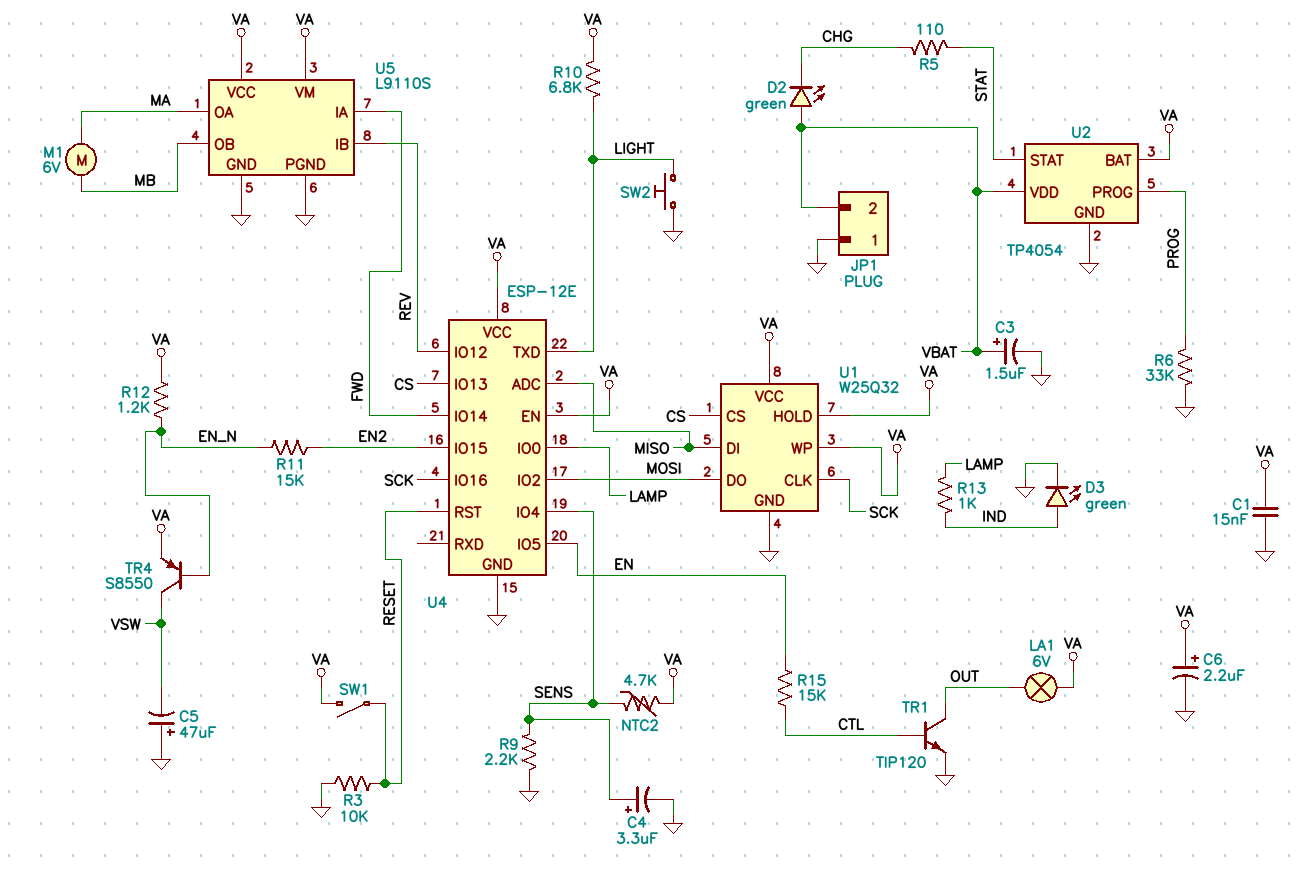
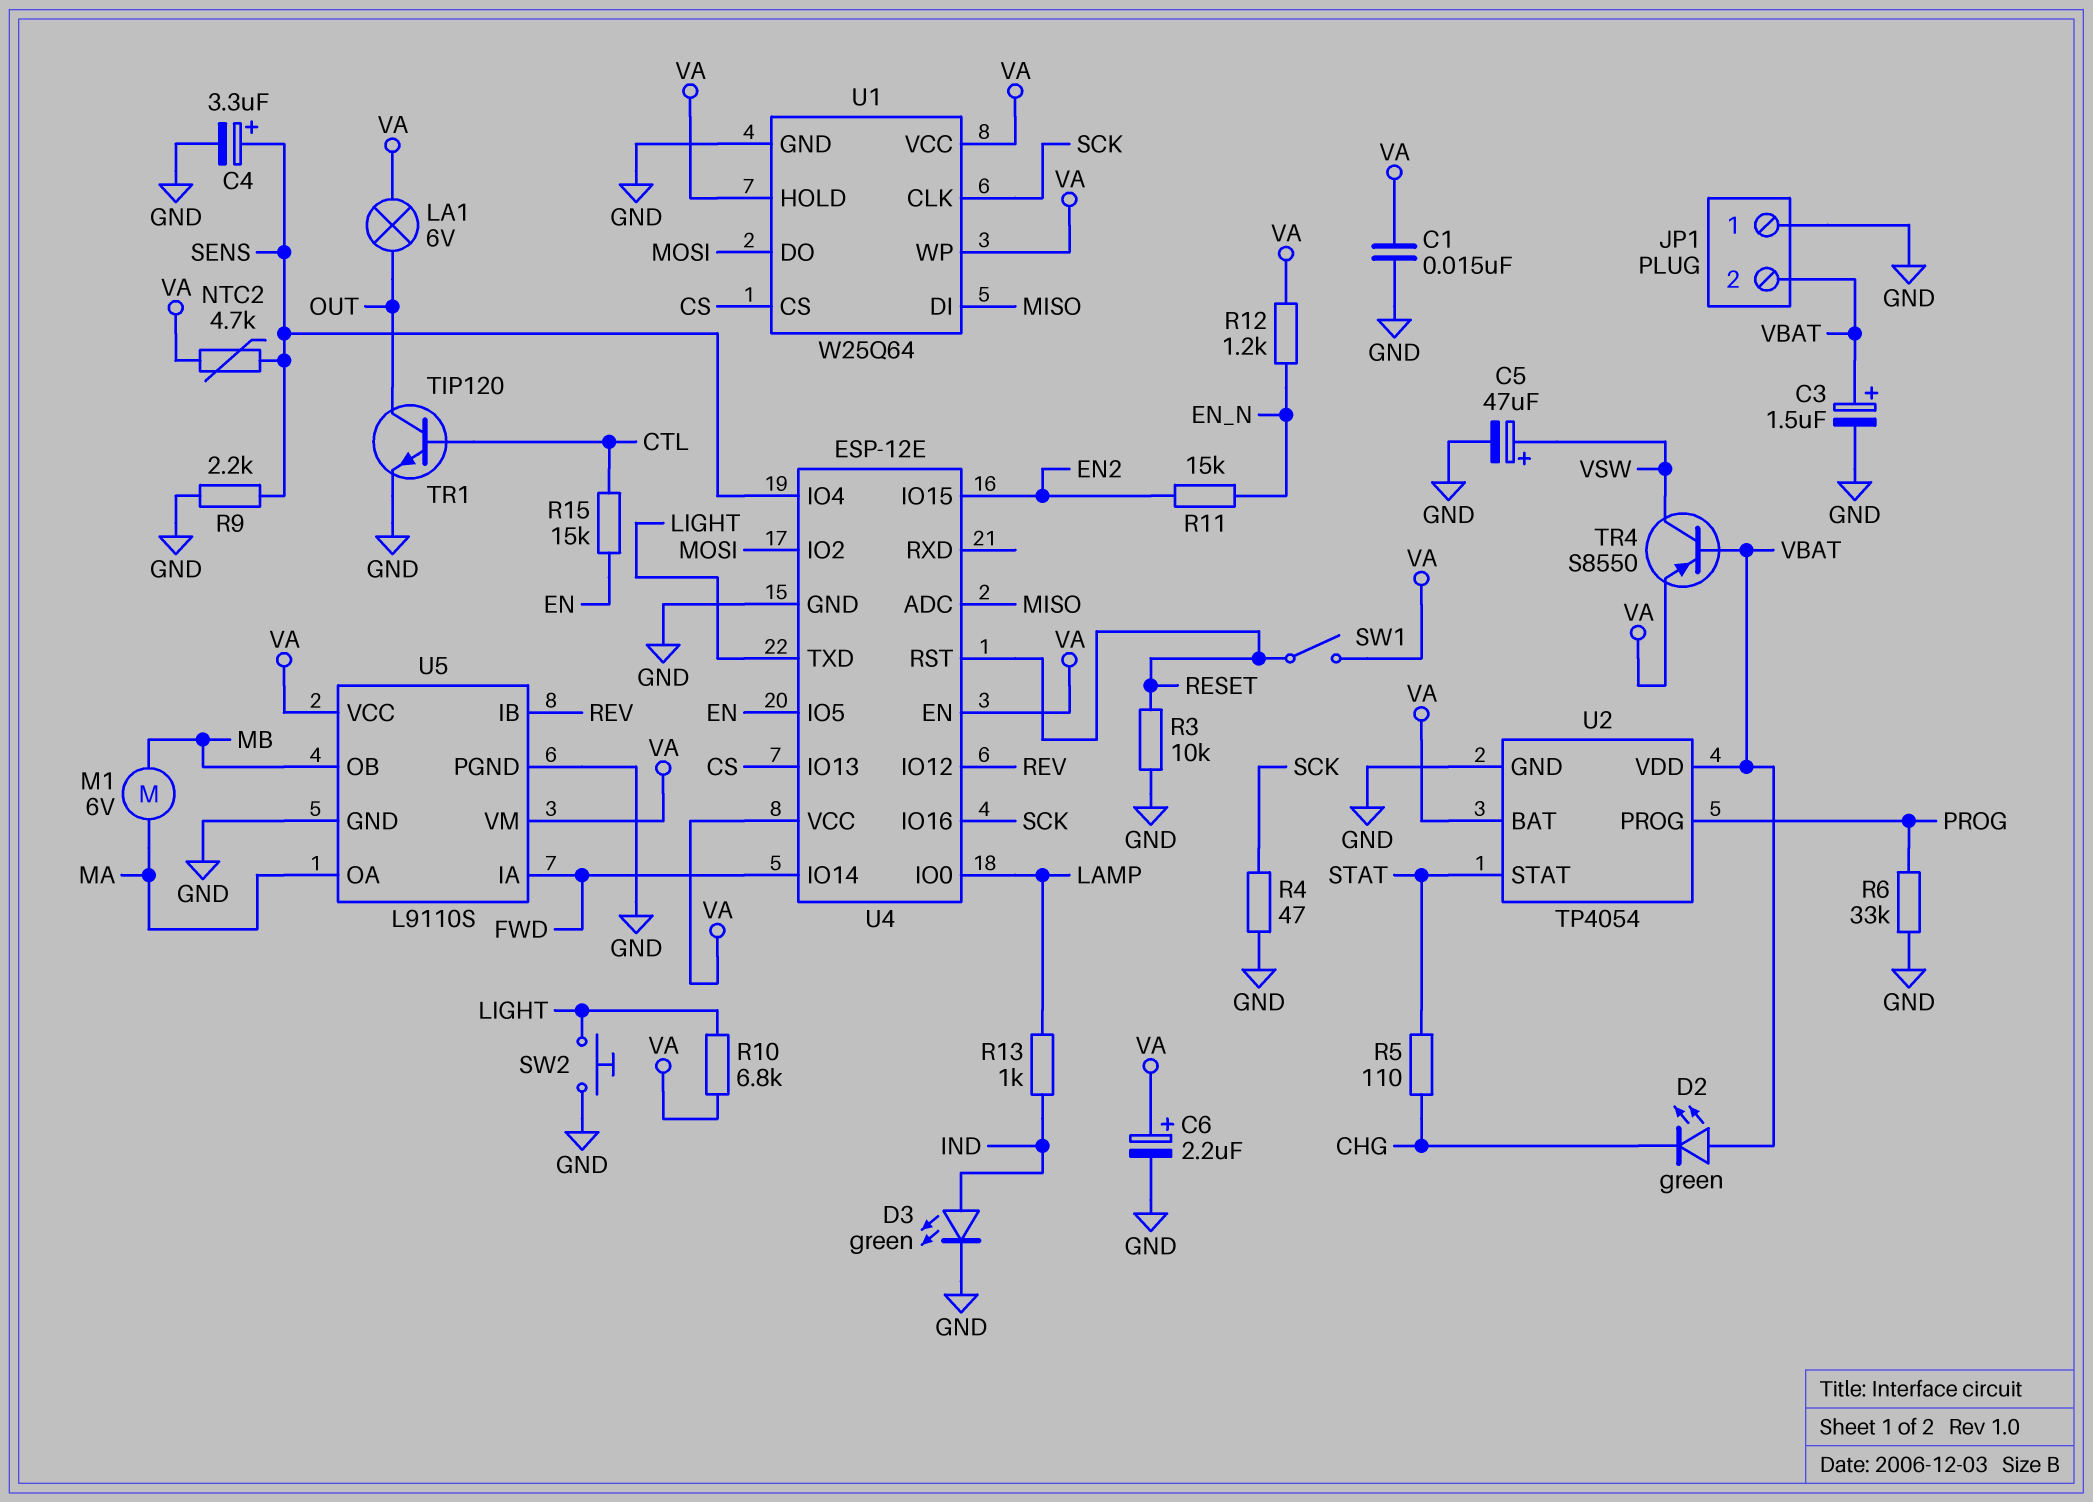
C5: 47uF (plus GND, minus VSW) -> 47uF (plus VSW, minus GND)
R4: none -> 47 (GND, SCK)
TR4: PNP S8550 (B EN_N, C VSW, E VA) -> PNP S8550 (B VBAT, C VSW, E VA)
U1: W25Q32 -> W25Q64

